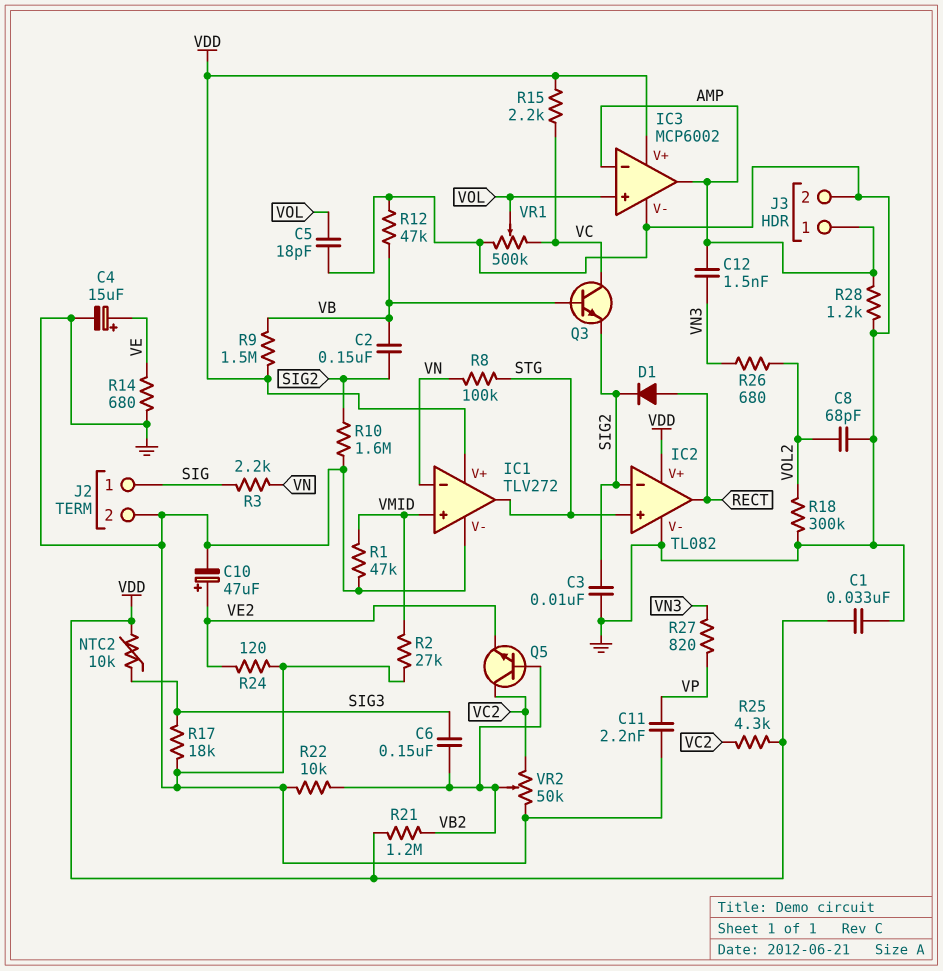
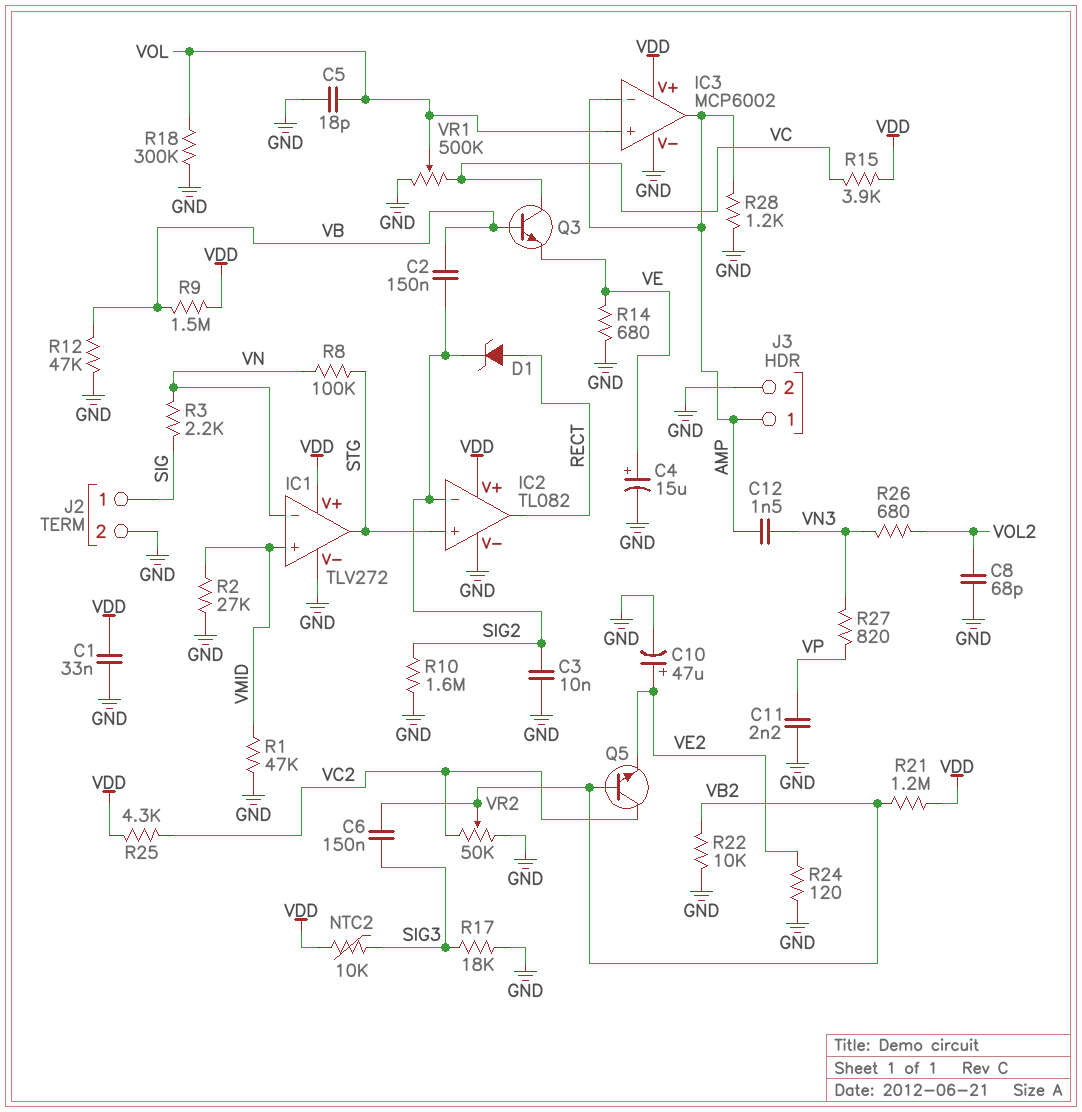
D1: diode (A RECT, K SIG2) -> zener (A RECT, K SIG2)
Q3: NPN (B VB, C VC, E SIG2) -> NPN (B VB, C VC, E VE)
R15: 2.2k (VC, VDD) -> 3.9k (VC, VDD)
R18: 300k (GND, VOL2) -> 300k (GND, VOL)

